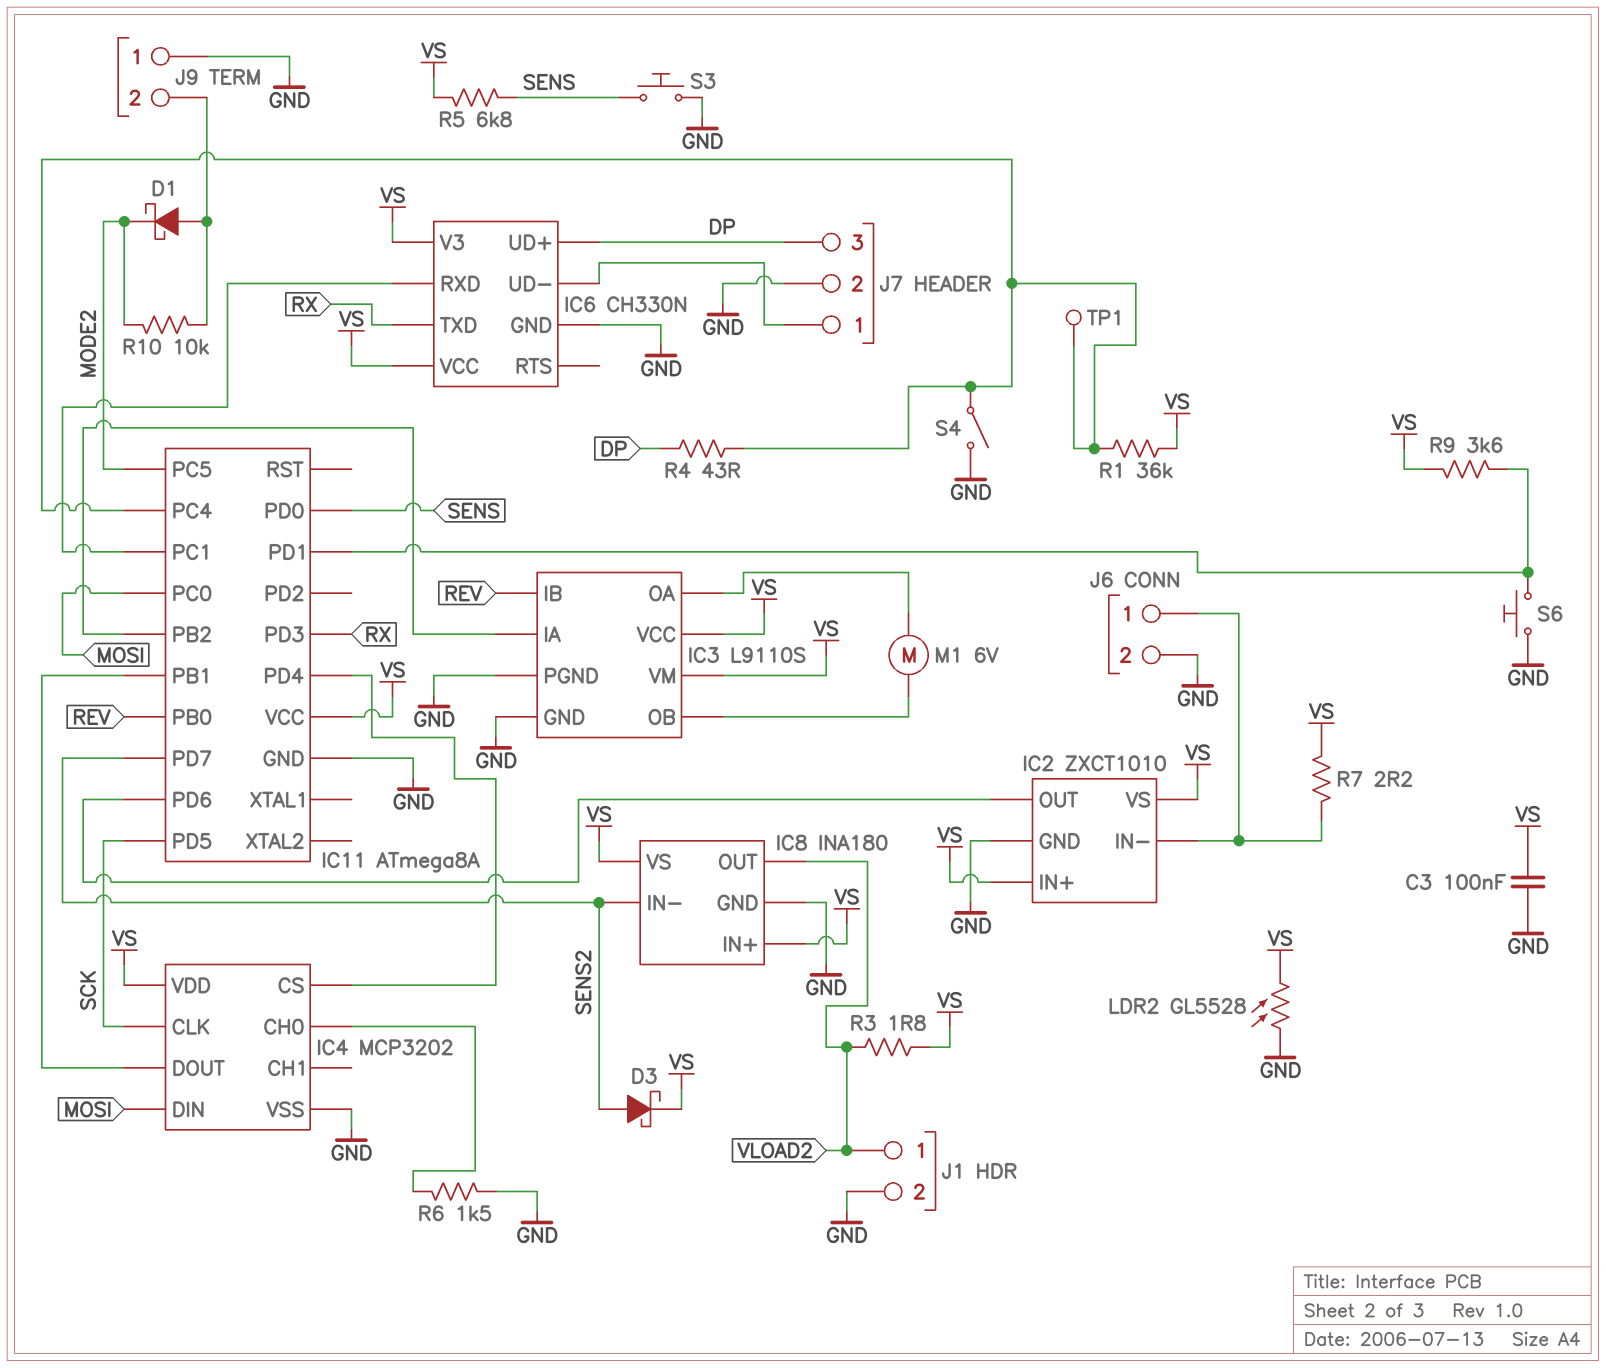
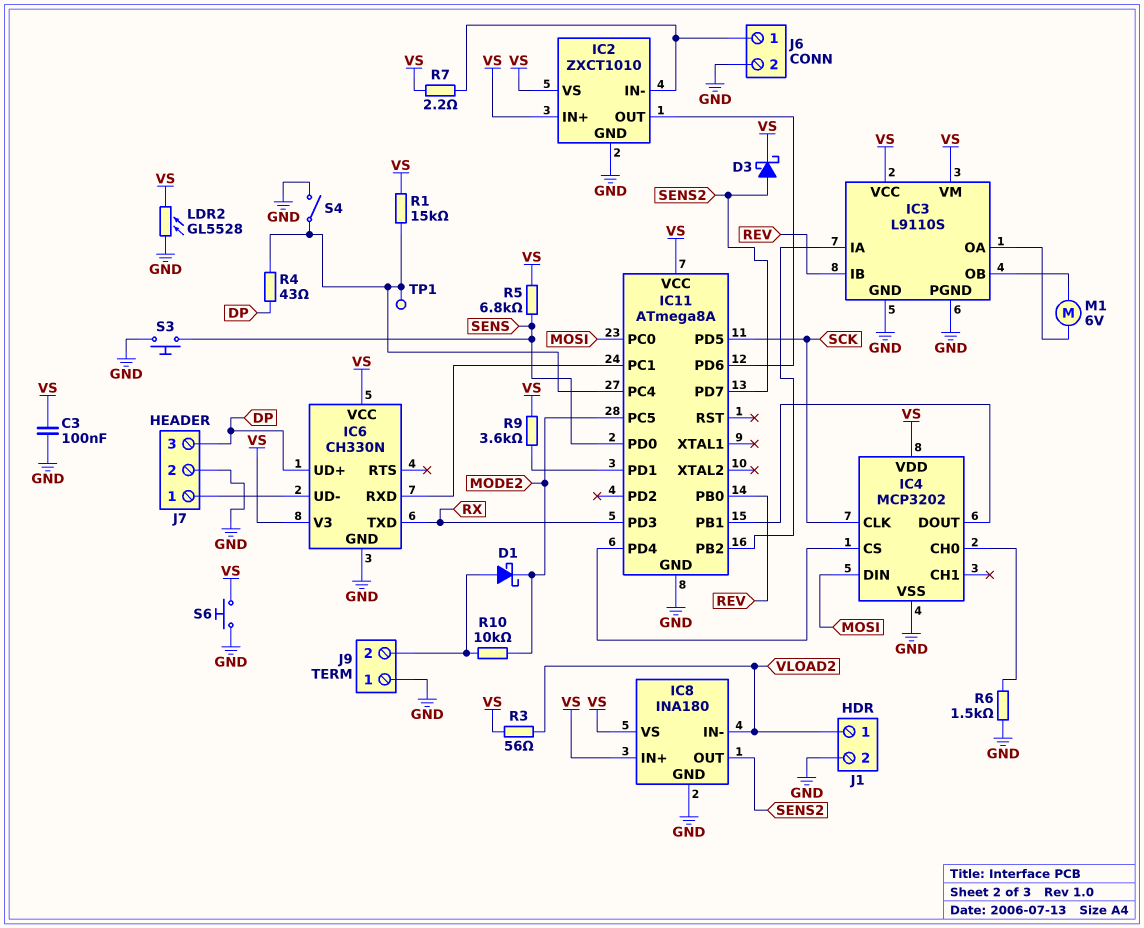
IC8 pin IN-: SENS2 -> VLOAD2
IC8 pin OUT: VLOAD2 -> SENS2
R1: 36k (IC11/PC4, VS) -> 15k (IC11/PC4, VS)
R3: 1.8 (VLOAD2, VS) -> 56 (VLOAD2, VS)
S6: button (GND, IC11/PD1) -> button (GND, VS)

